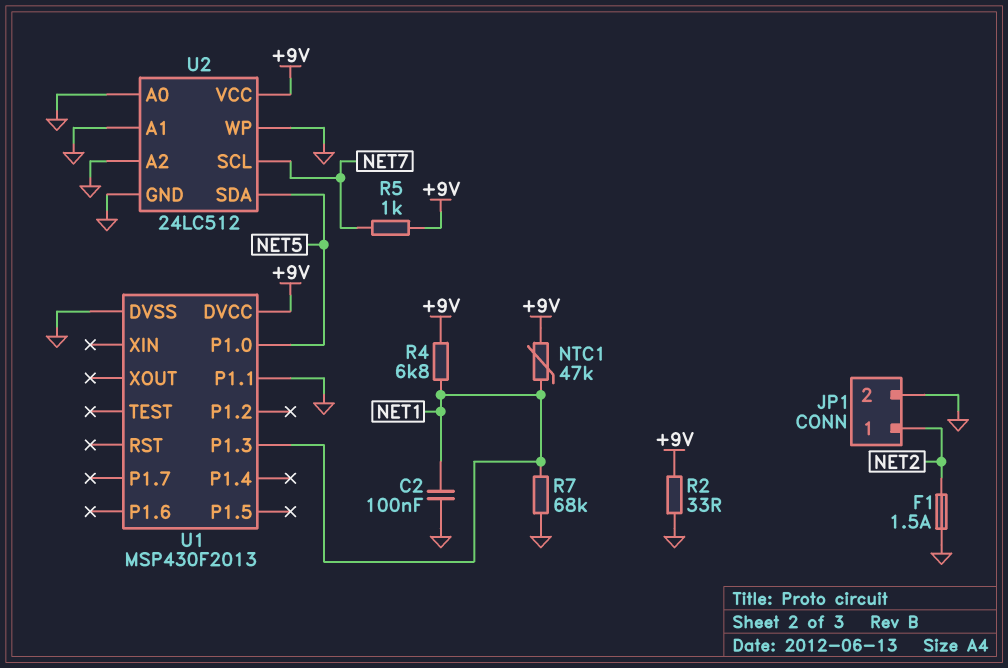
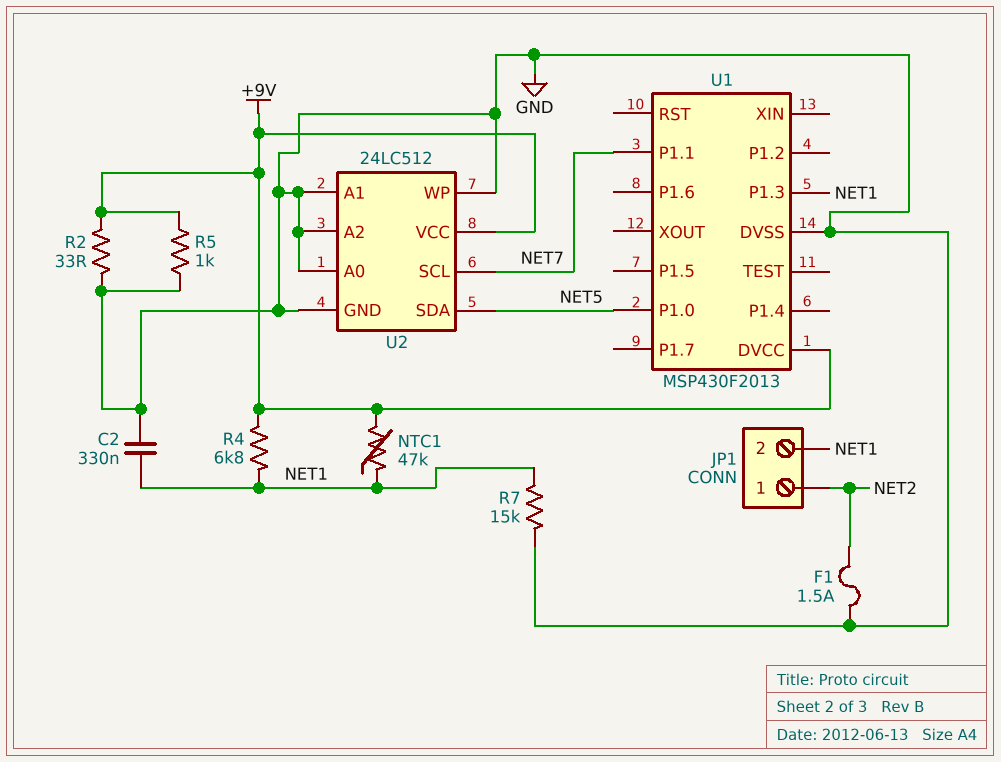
C2: 100nF (GND, NET1) -> 330nF (GND, NET1)
JP1 pin 2: GND -> NET1
R5: 1k (+9V, NET7) -> 1k (+9V, GND)
R7: 68k (GND, NET1) -> 15k (GND, NET1)
U1 pin P1.1: GND -> NET7

